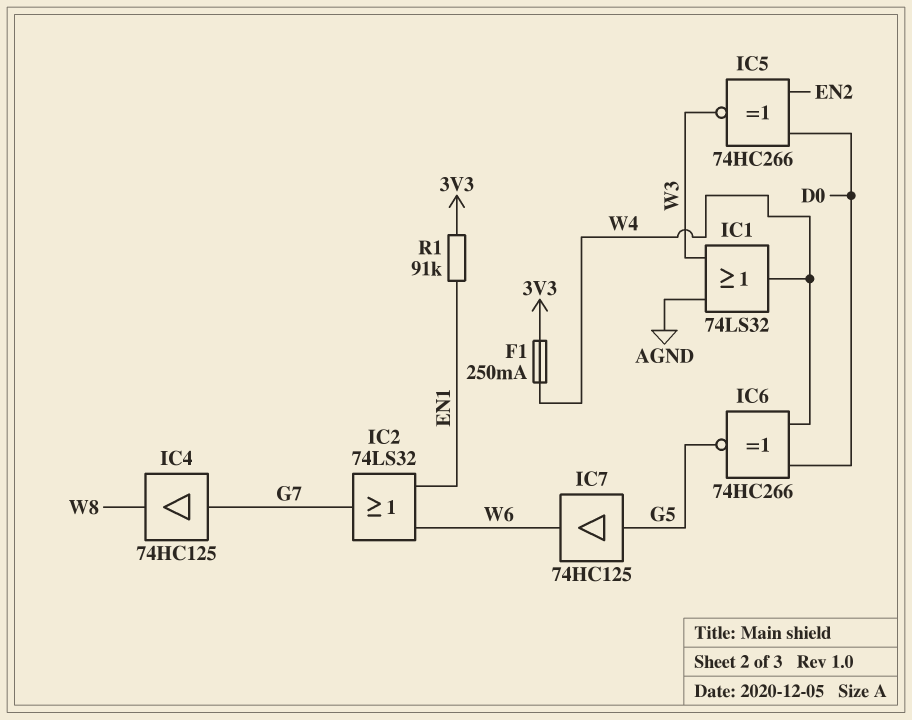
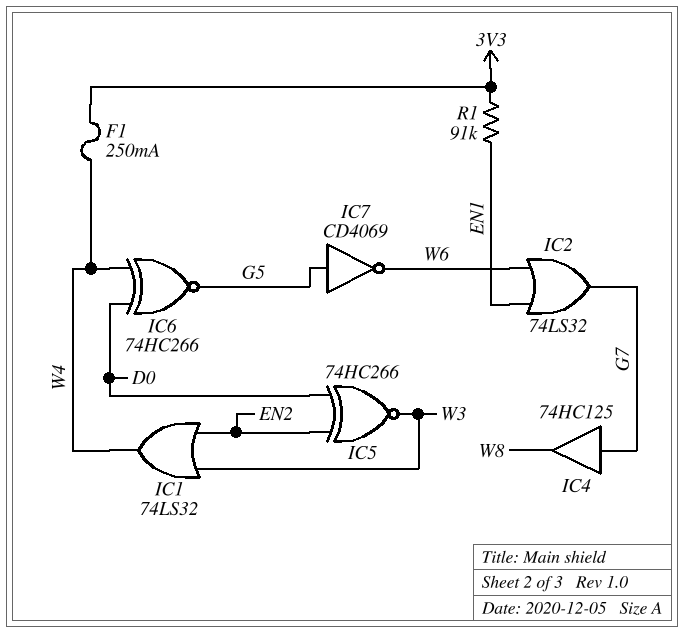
IC1: OR 74LS32 (in AGND, in W3, out W4) -> OR 74LS32 (in EN2, in W3, out W4)
IC7: buffer 74HC125 (in G5, out W6) -> NOT CD4069 (in G5, out W6)

